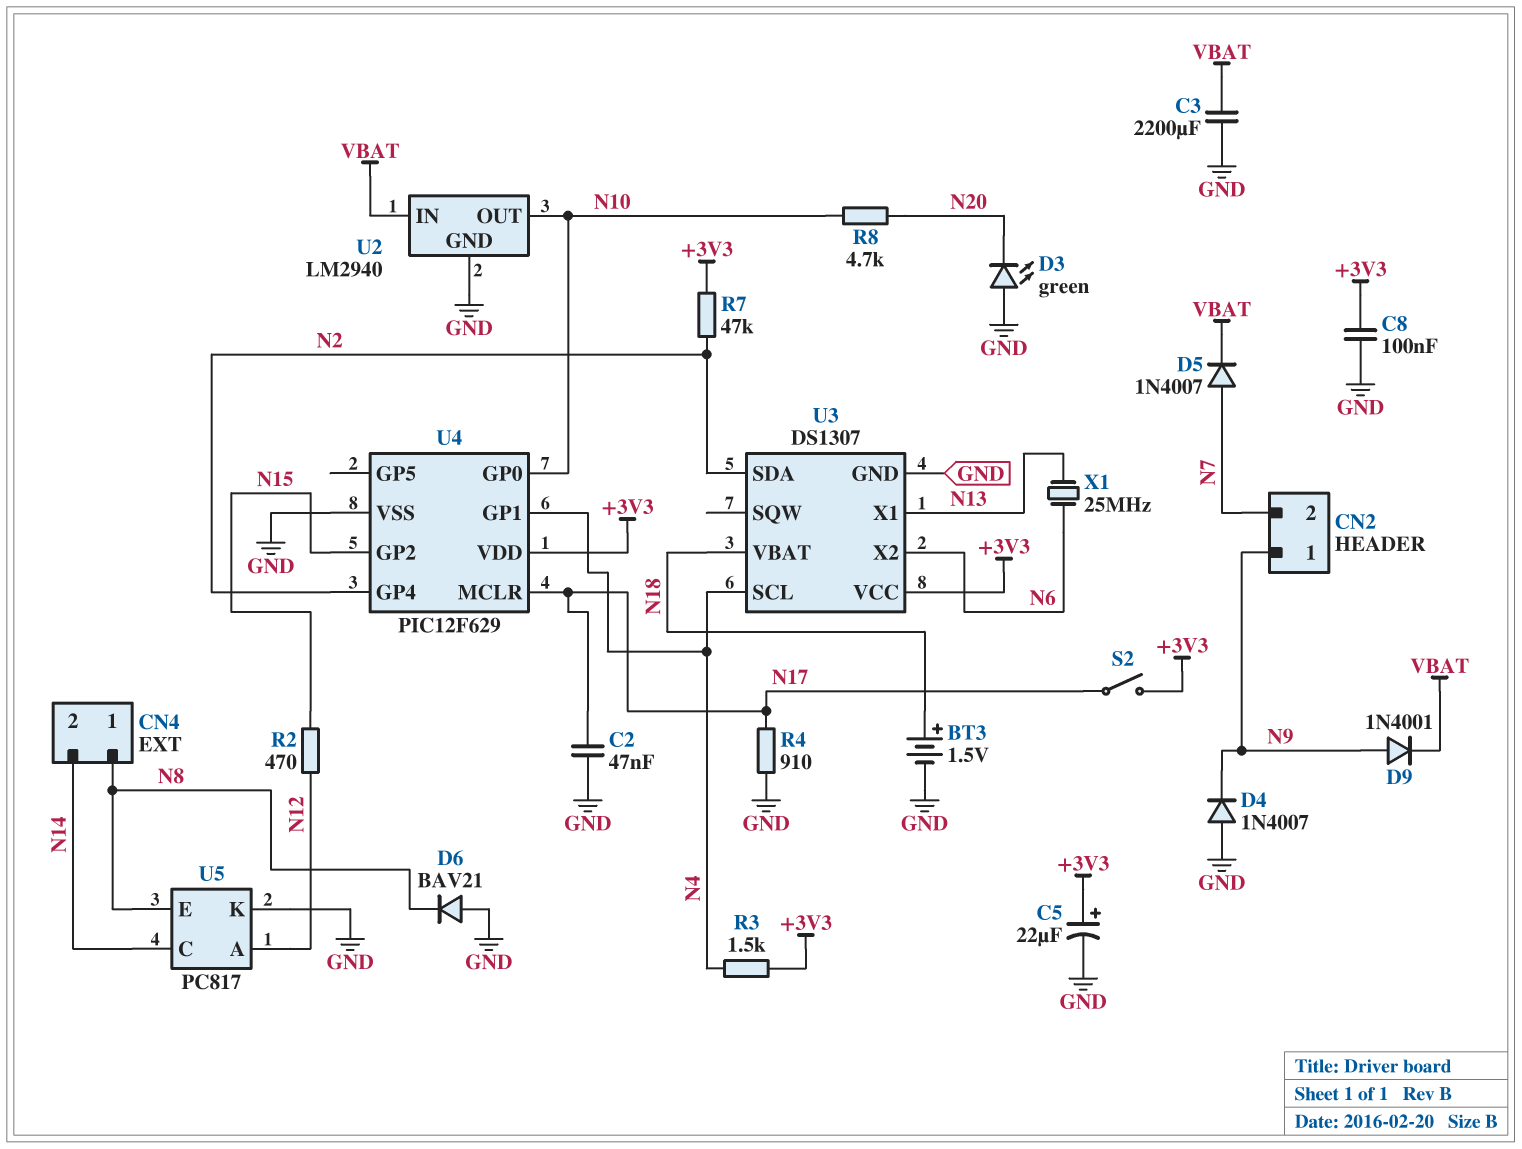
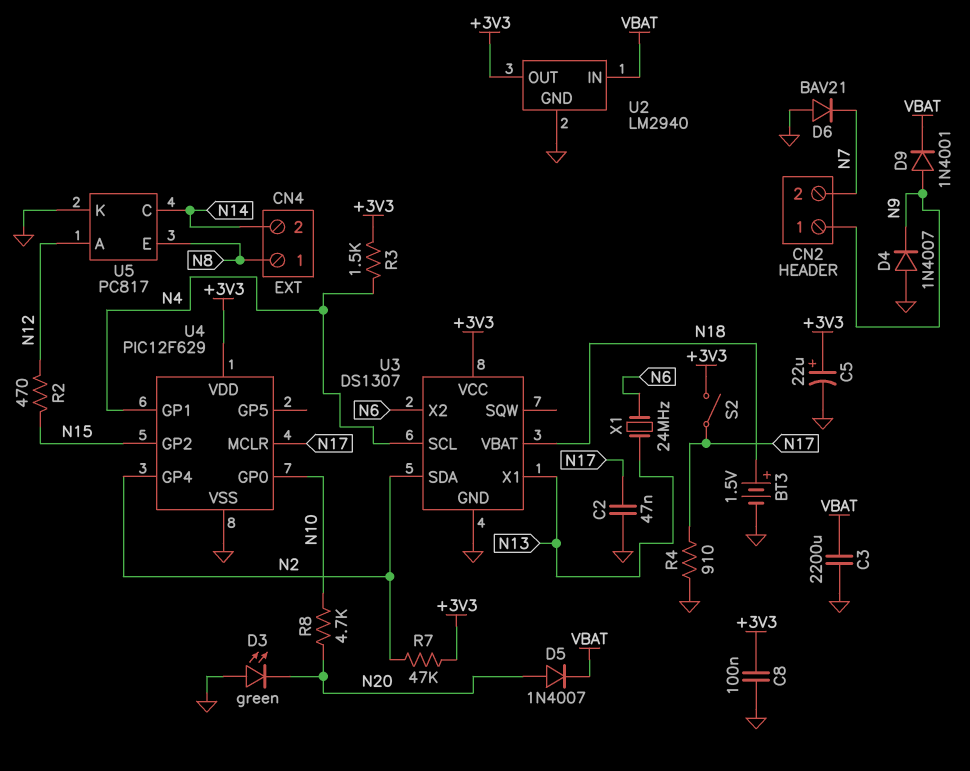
D5: diode 1N4007 (A N7, K VBAT) -> diode 1N4007 (A N20, K VBAT)
D6: diode BAV21 (A GND, K N8) -> diode BAV21 (A GND, K N7)
U2 pin OUT: N10 -> +3V3
X1: 25MHz (N6, N13) -> 24MHz (N6, N13)

